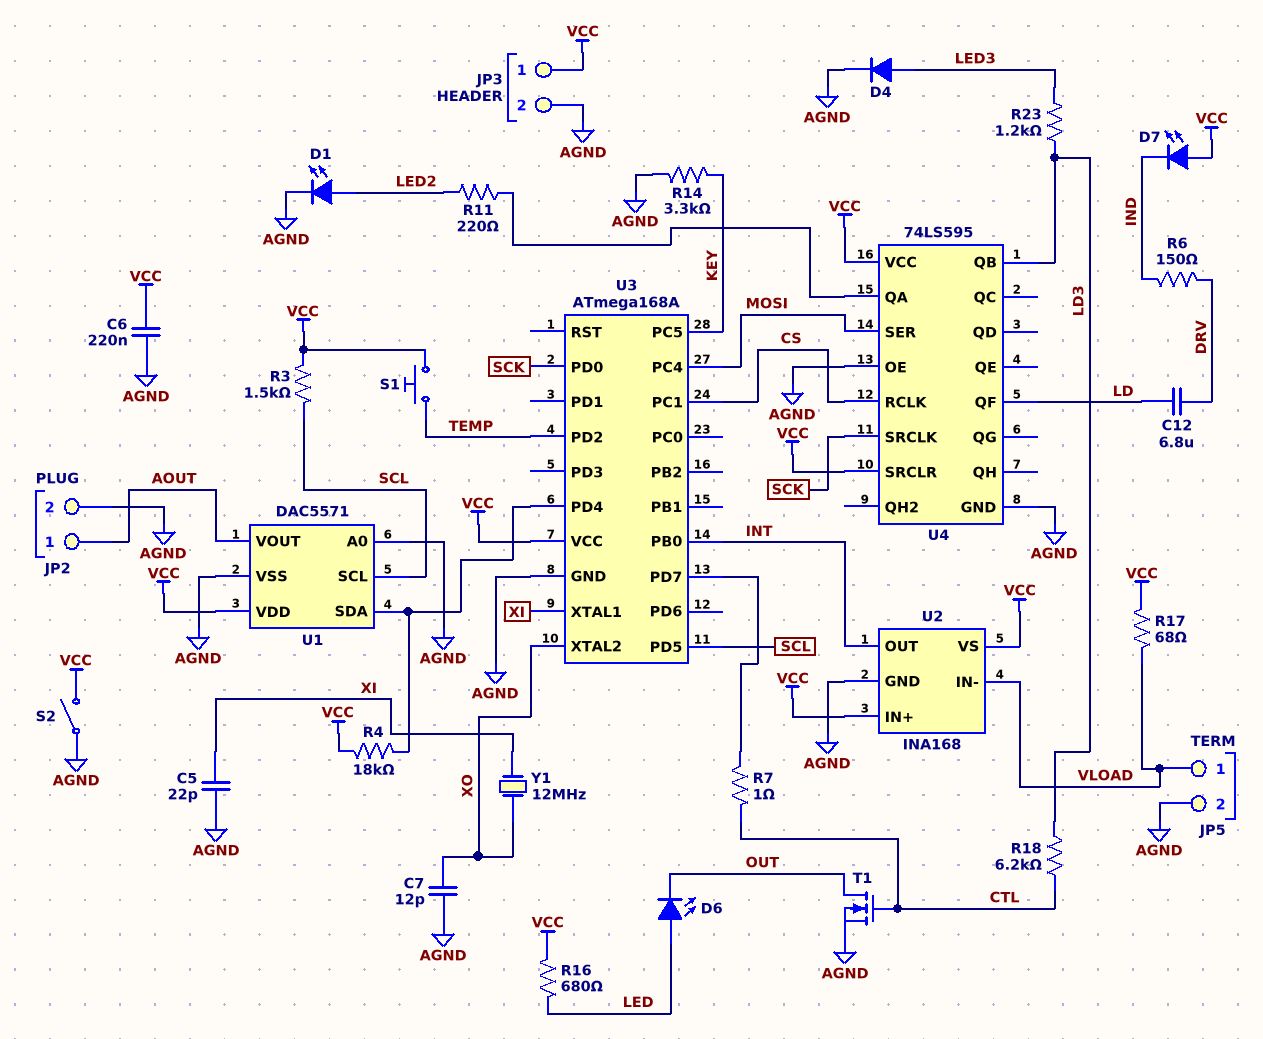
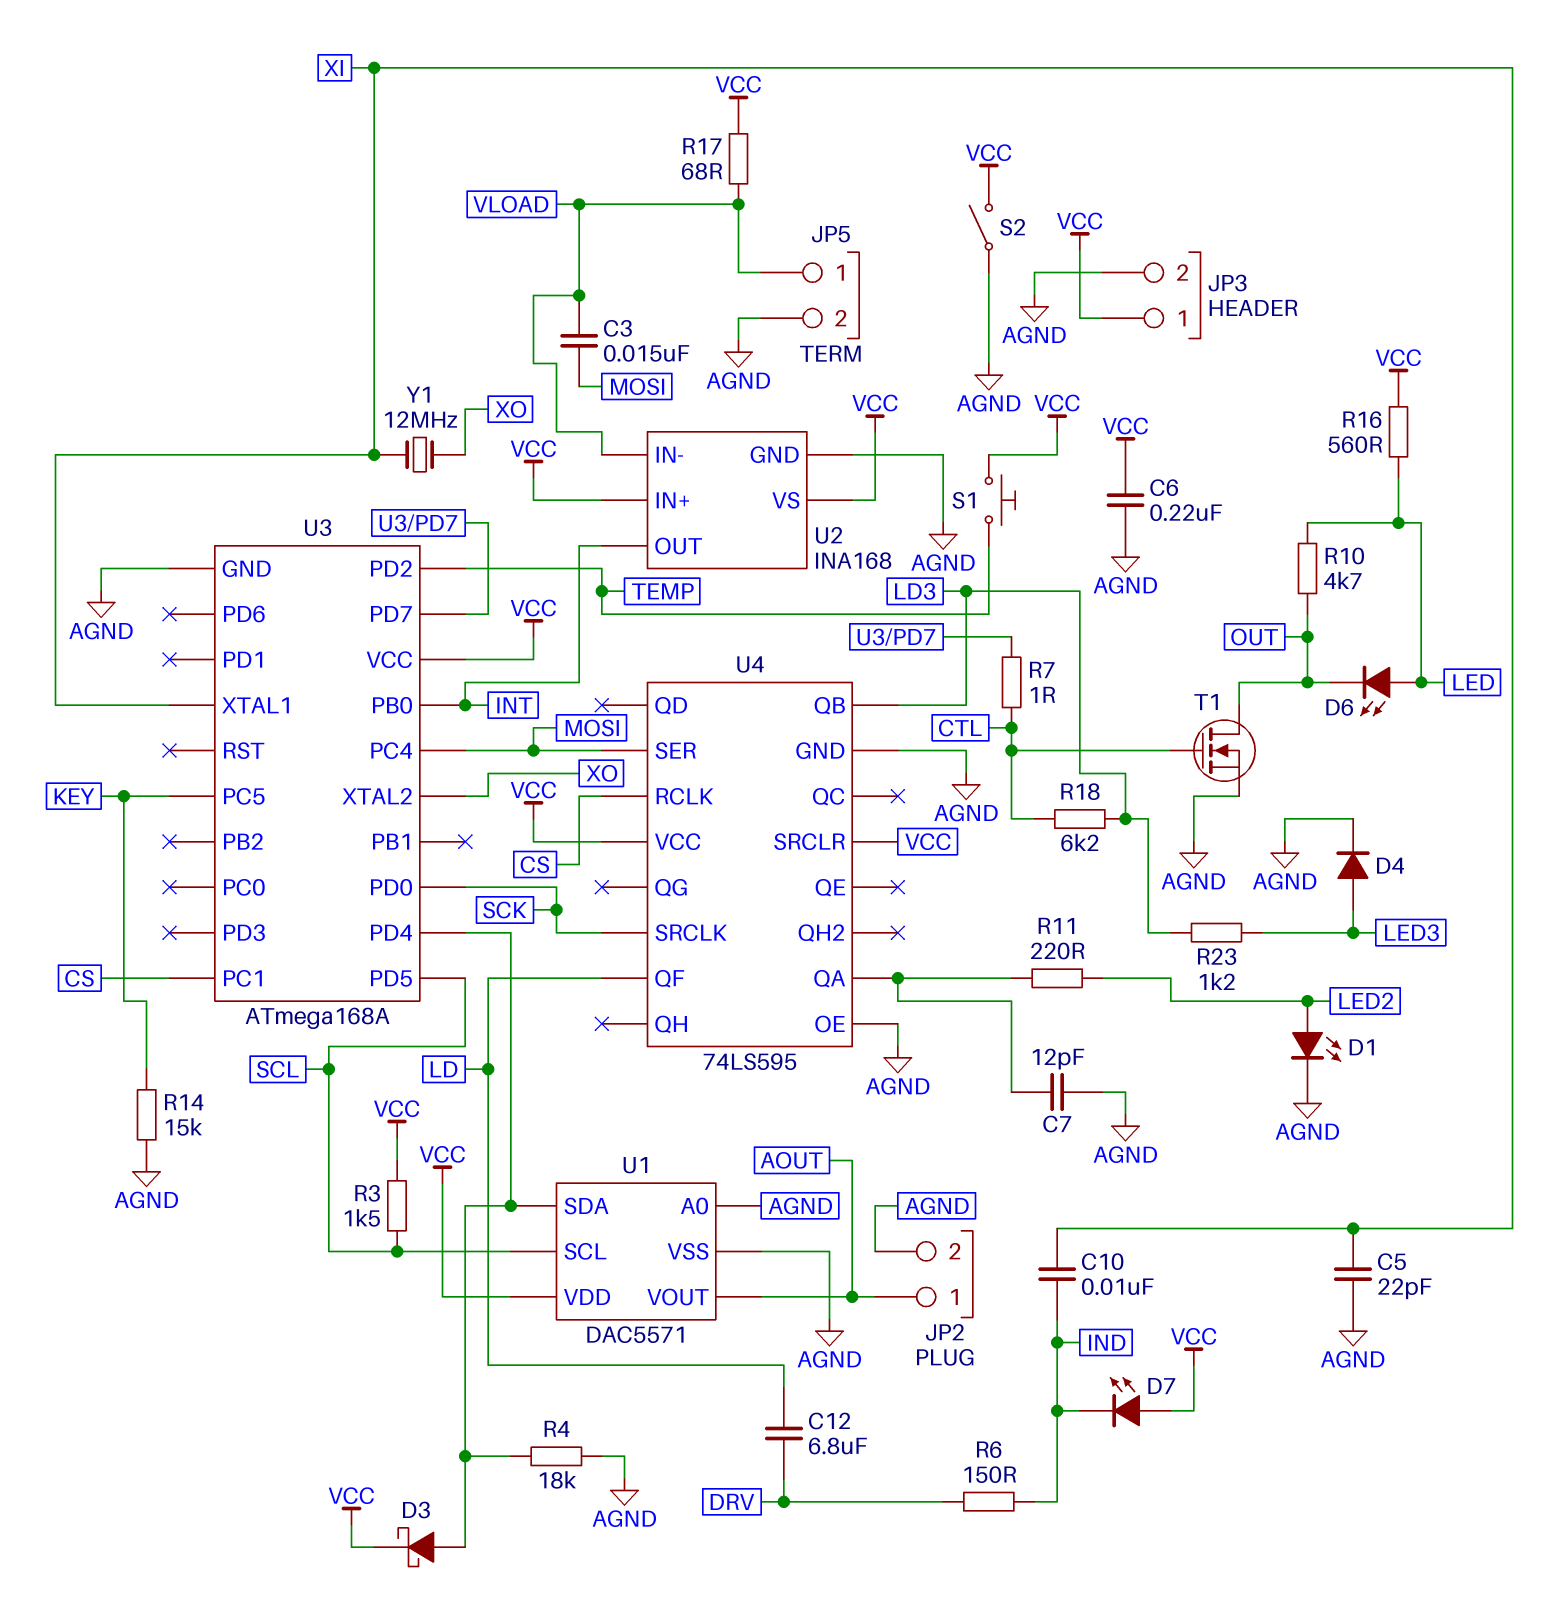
C3: none -> 15nF (MOSI, VLOAD)
C7: 12pF (AGND, XO) -> 12pF (AGND, U4/QA)
C10: none -> 10nF (IND, XI)
D3: none -> schottky (A U1/SDA, K VCC)
R4: 18k (U1/SDA, VCC) -> 18k (AGND, U1/SDA)
R10: none -> 4.7k (LED, OUT)
R14: 3.3k (AGND, KEY) -> 15k (AGND, KEY)
R16: 680 (LED, VCC) -> 560 (LED, VCC)

